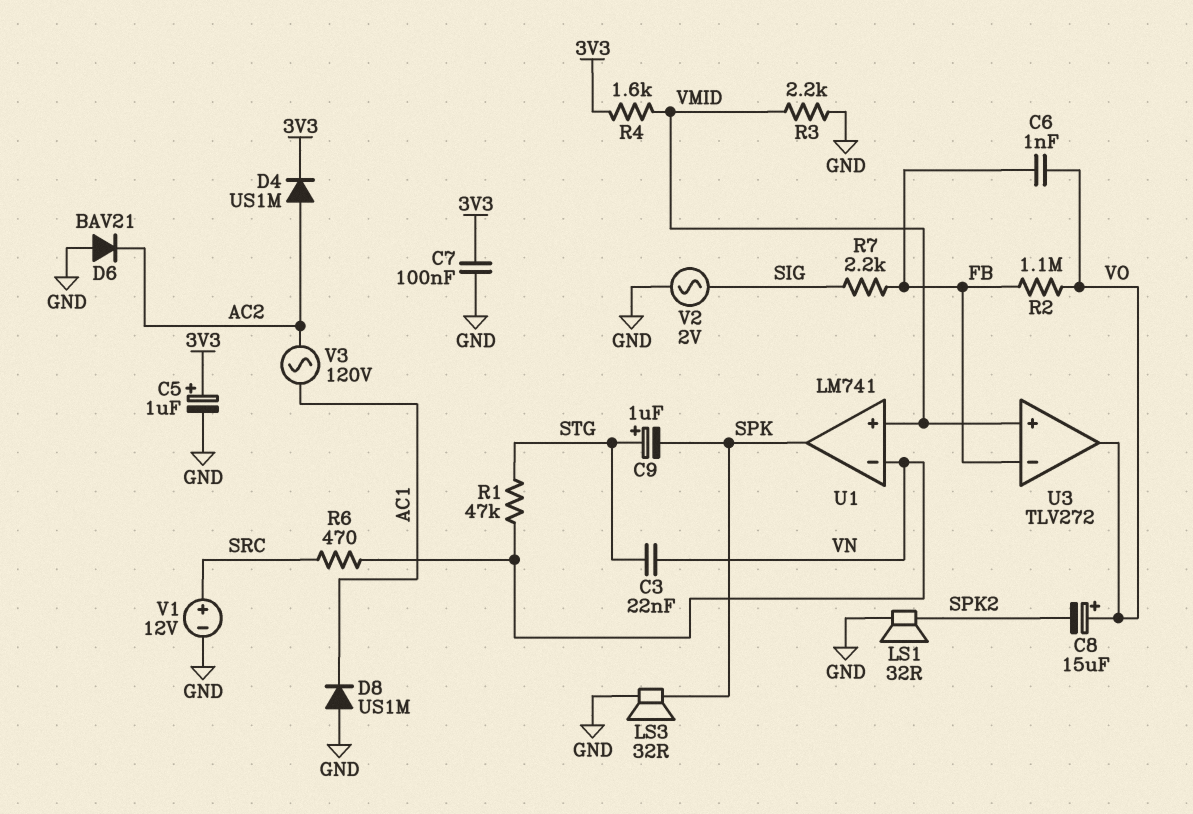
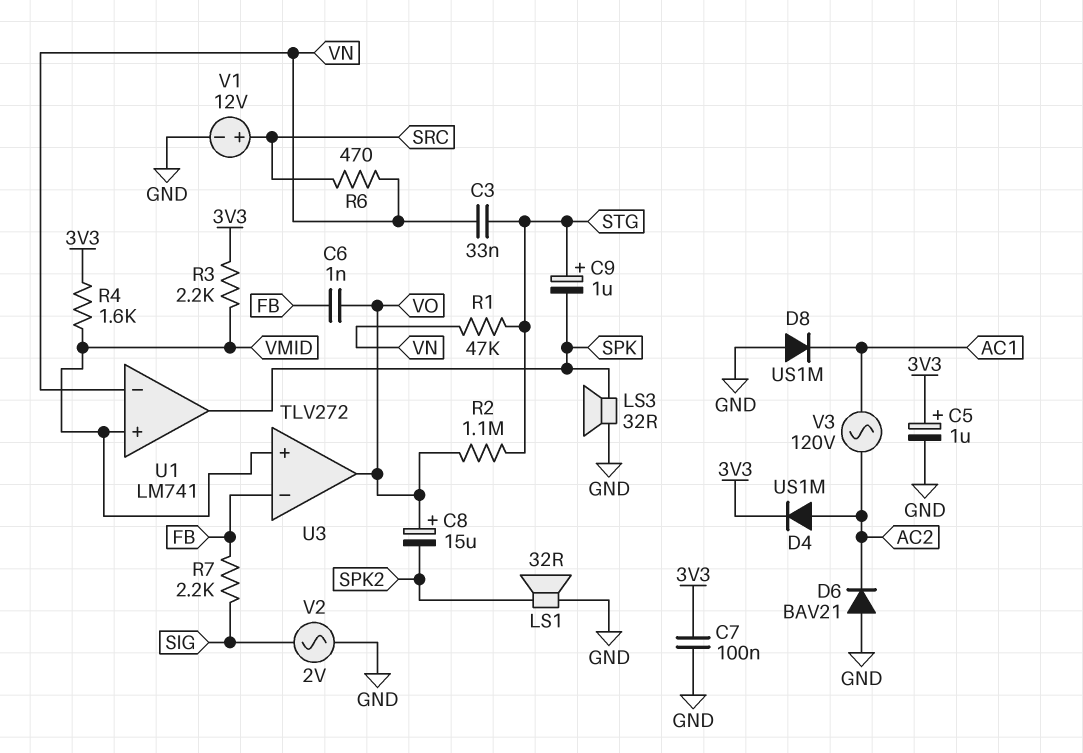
C3: 22nF (STG, VN) -> 33nF (STG, VN)
R2: 1.1M (FB, VO) -> 1.1M (STG, VO)
R3: 2.2k (GND, VMID) -> 2.2k (3V3, VMID)

